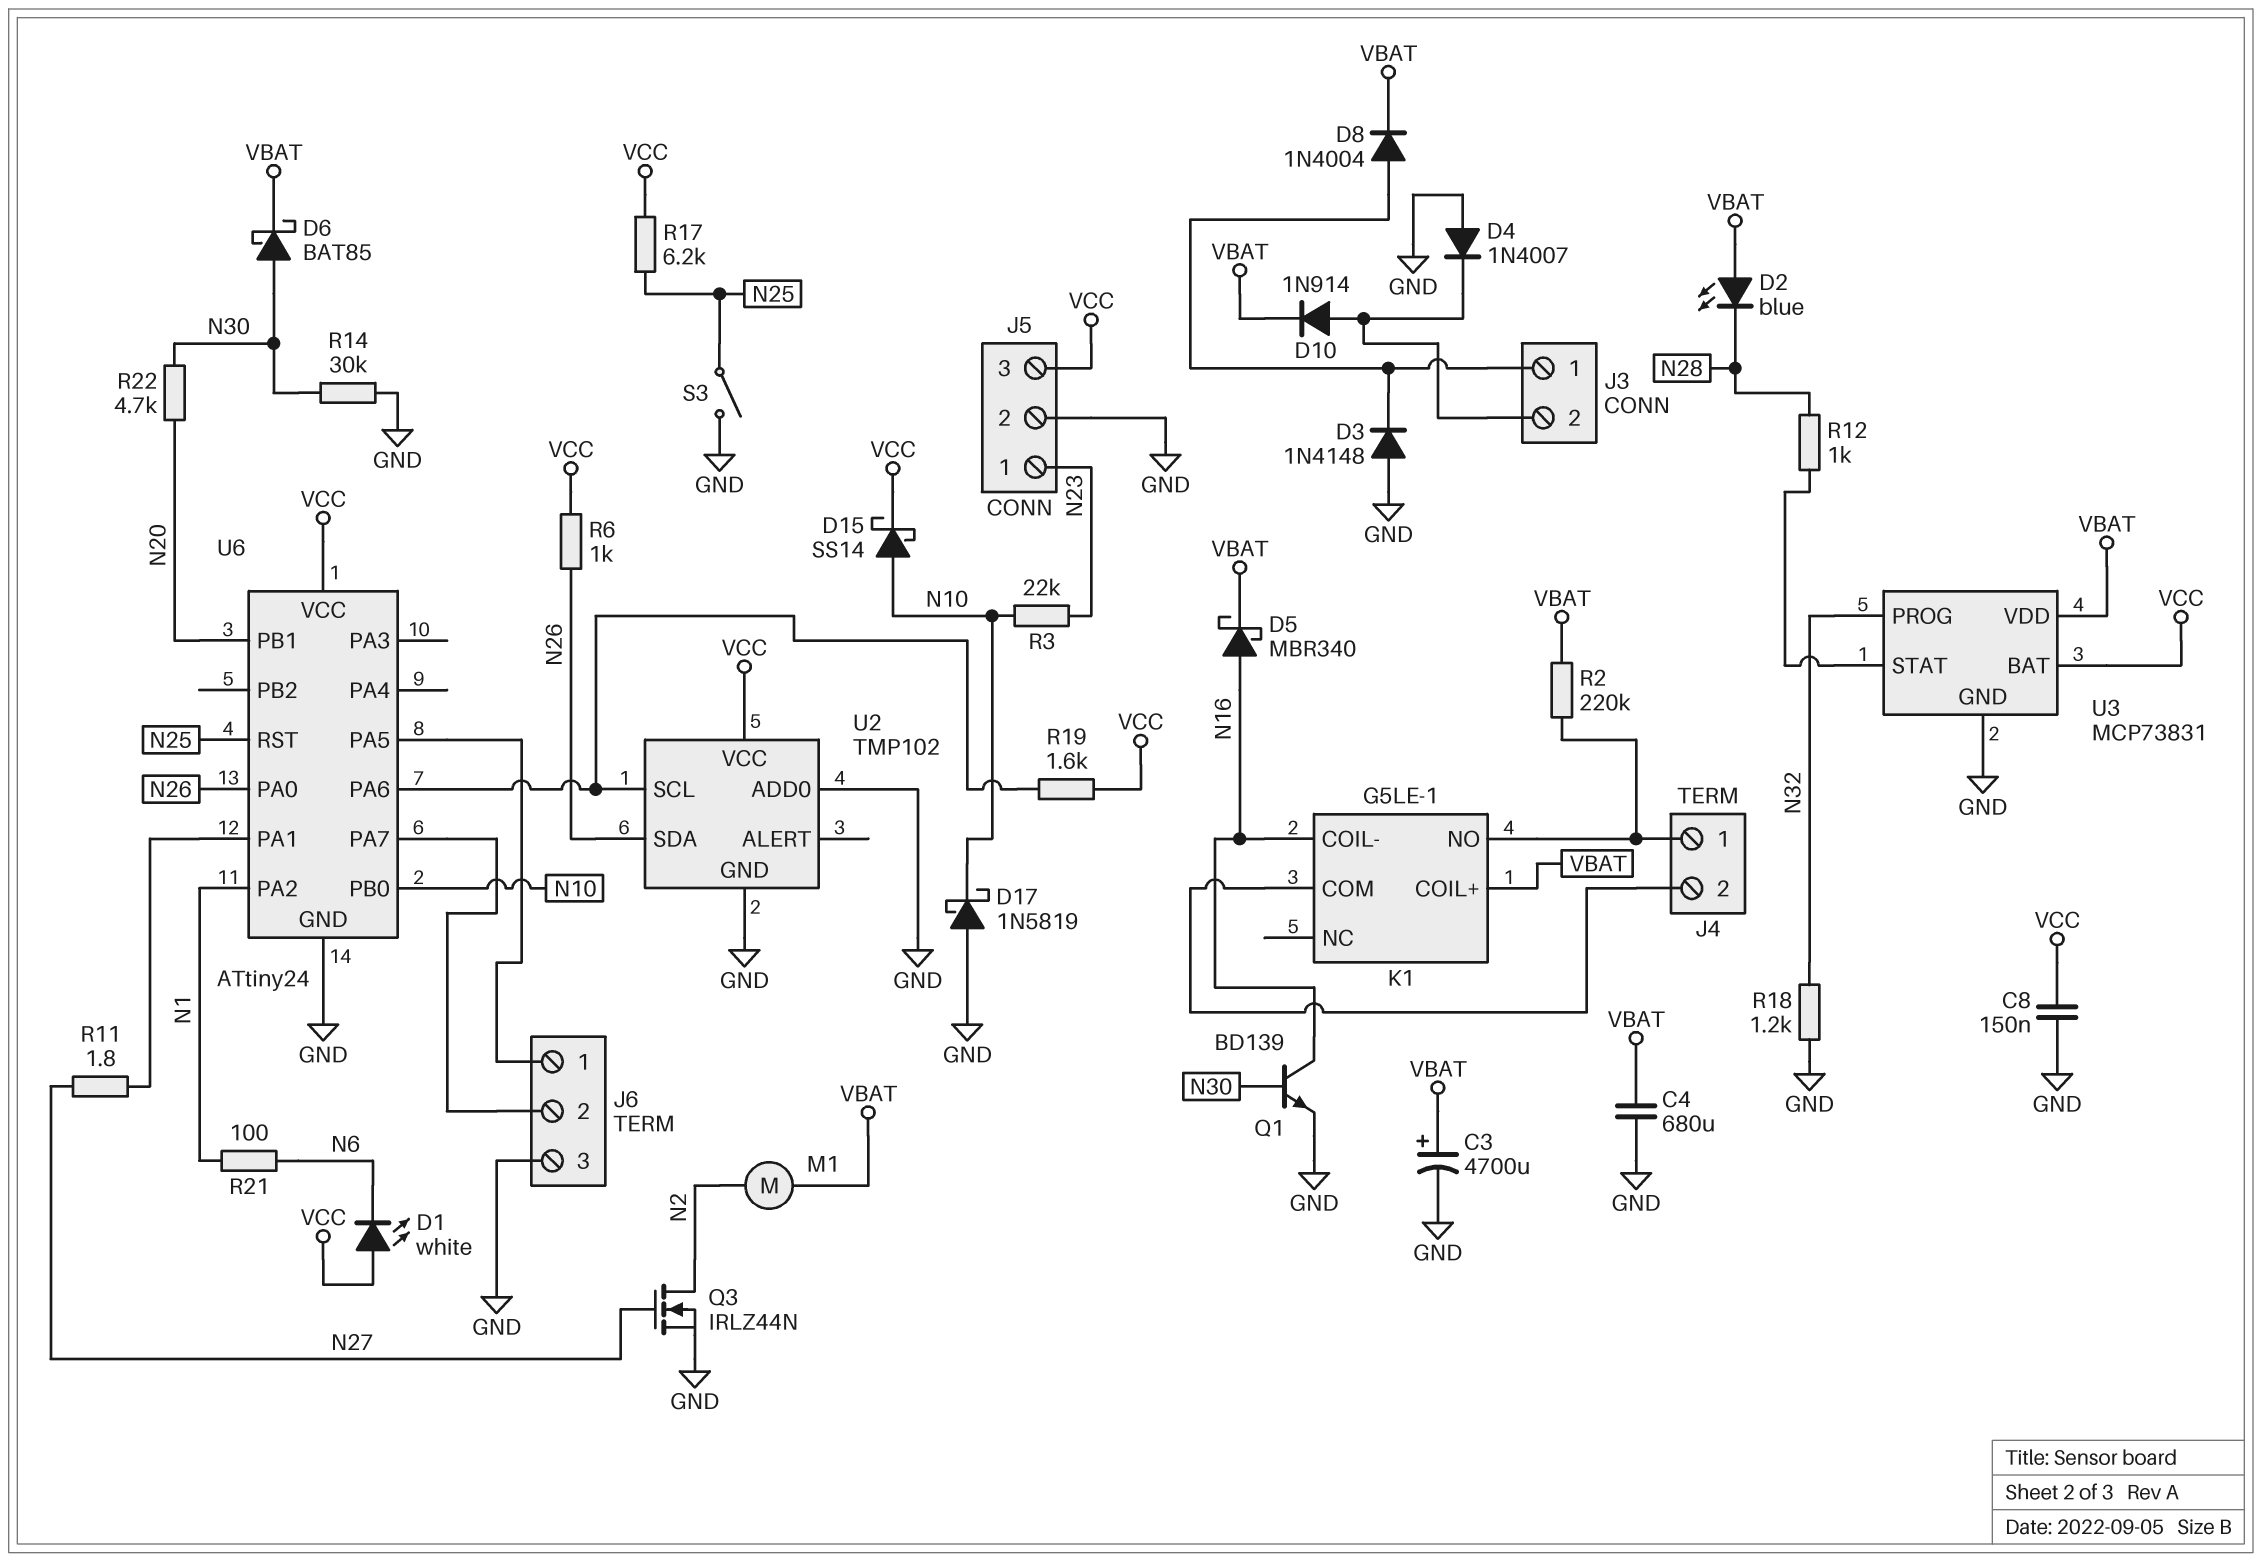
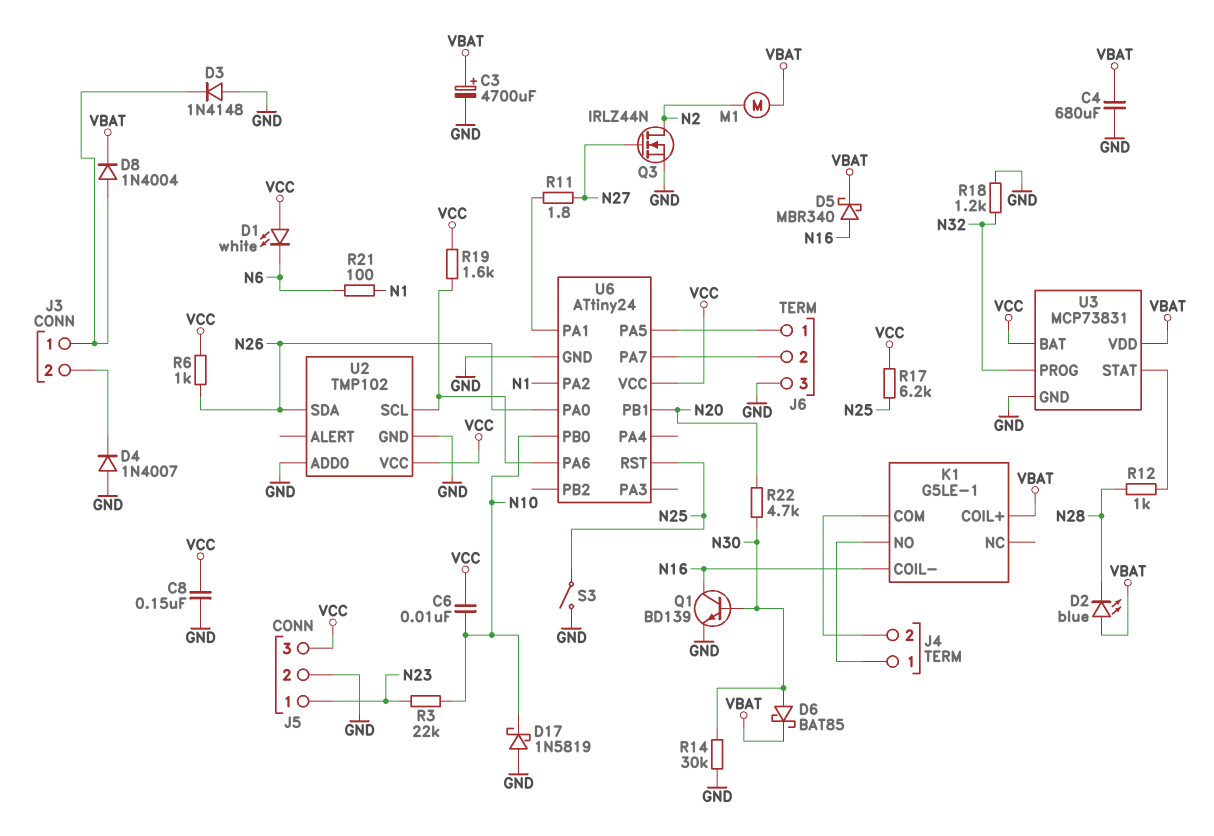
C6: none -> 10nF (N10, VCC)
D10: diode 1N914 (A J3/2, K VBAT) -> none
D15: schottky SS14 (A N10, K VCC) -> none
R2: 220k (J4/1, VBAT) -> none

